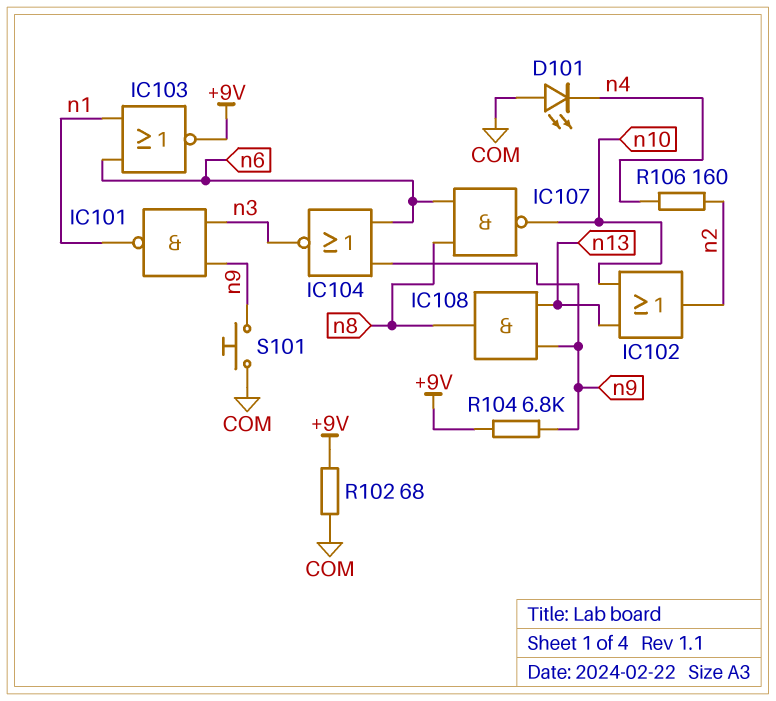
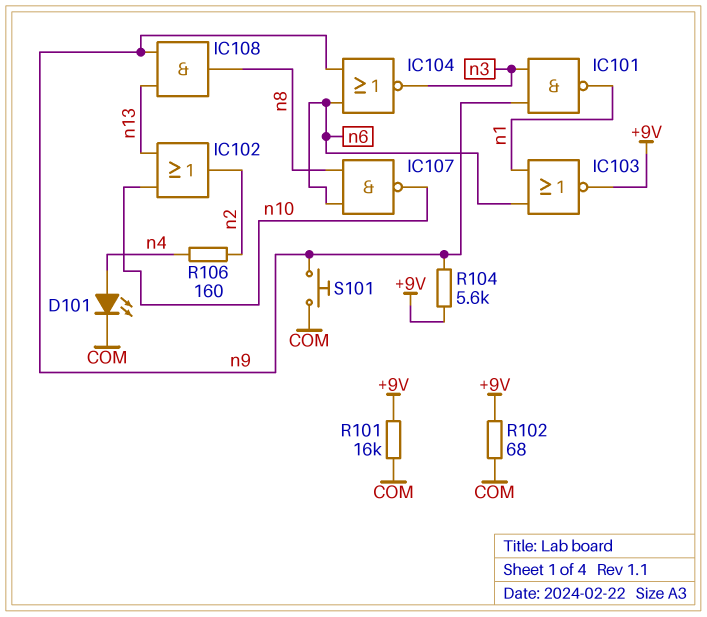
D101: LED (A COM, K n4) -> LED (A n4, K COM)
R101: none -> 16k (+9V, COM)
R104: 6.8k (+9V, n9) -> 5.6k (+9V, n9)

